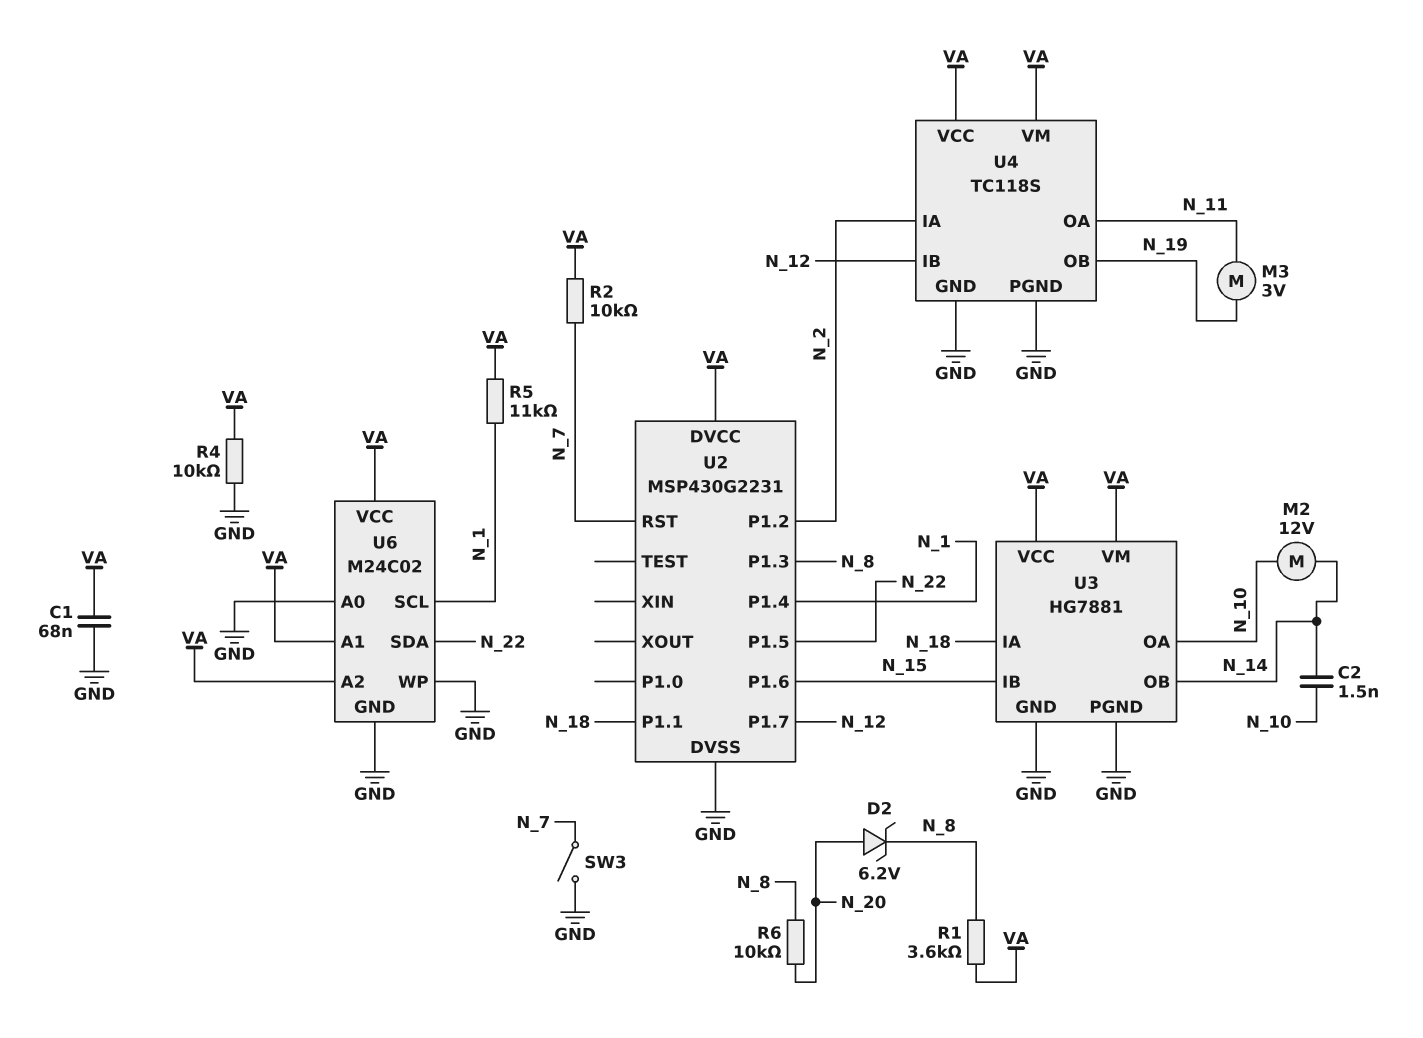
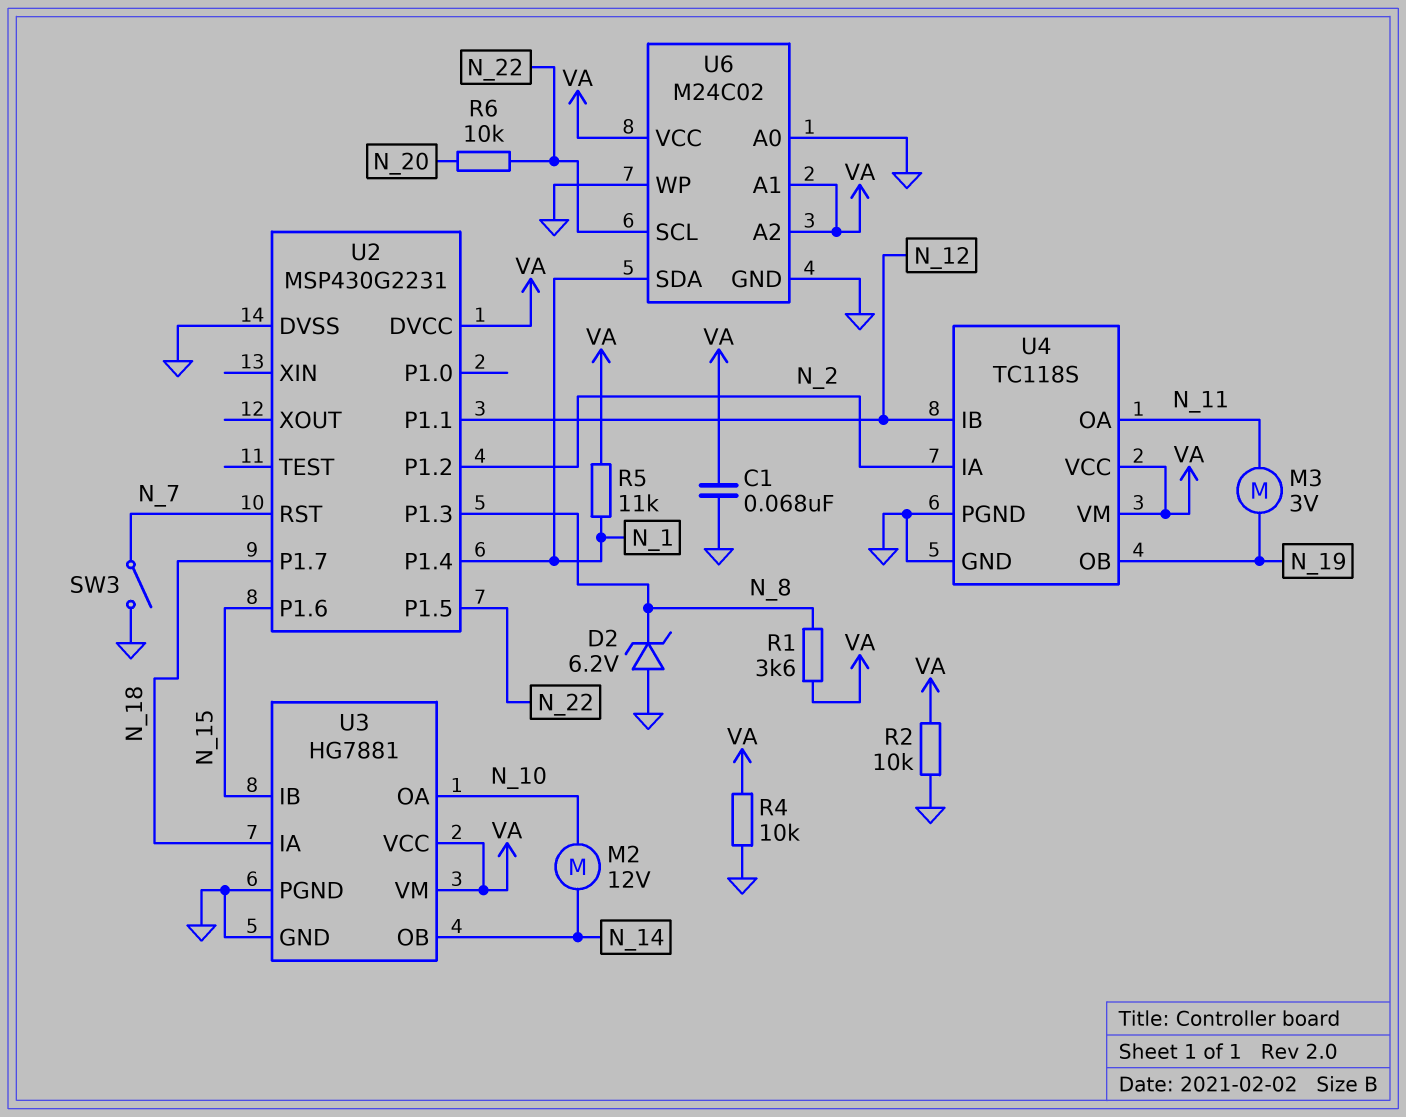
C2: 1.5nF (N_10, N_14) -> none
D2: zener 6.2V (A N_20, K N_8) -> zener 6.2V (A GND, K N_8)
R2: 10k (N_7, VA) -> 10k (GND, VA)
R6: 10k (N_8, N_20) -> 10k (N_20, N_22)
U2 pin P1.1: N_18 -> N_12
U2 pin P1.7: N_12 -> N_18
U6 pin SCL: N_1 -> N_22
U6 pin SDA: N_22 -> N_1

